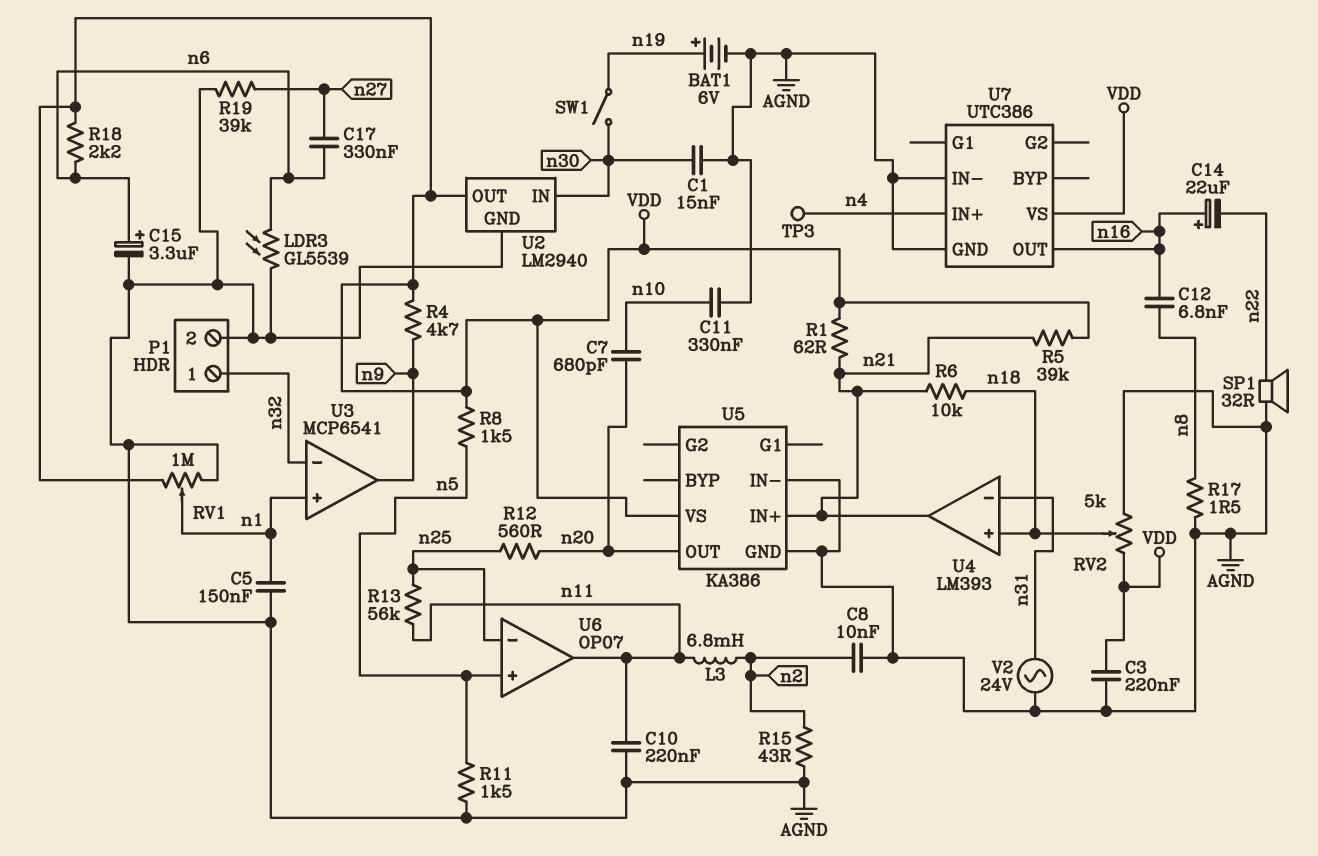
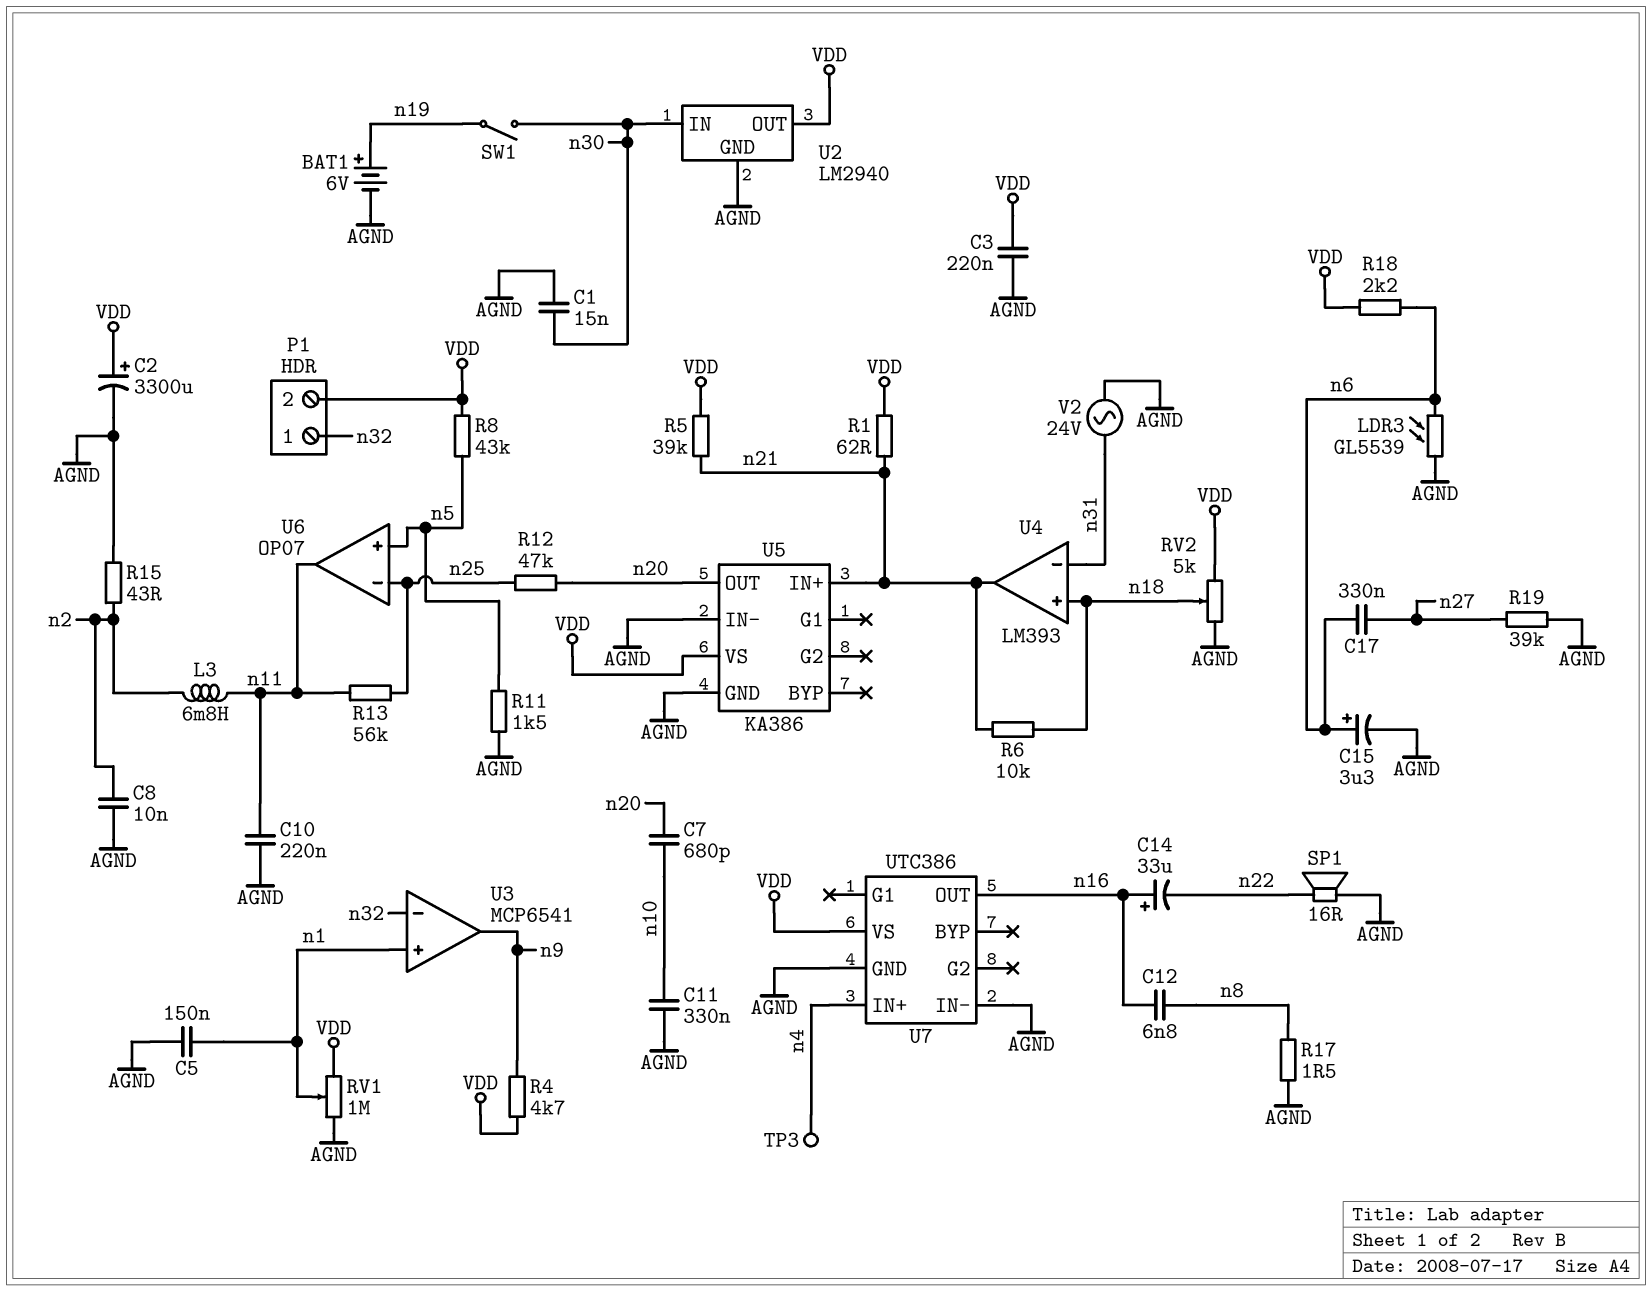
C2: none -> 3300uF (plus VDD, minus AGND)
C14: 22uF (plus n16, minus n22) -> 33uF (plus n16, minus n22)
P1 pin 2: AGND -> VDD
R8: 1.5k (VDD, n5) -> 43k (VDD, n5)
R12: 560 (n20, n25) -> 47k (n20, n25)
SP1: speaker 32R (AGND, n22) -> speaker 16R (AGND, n22)

